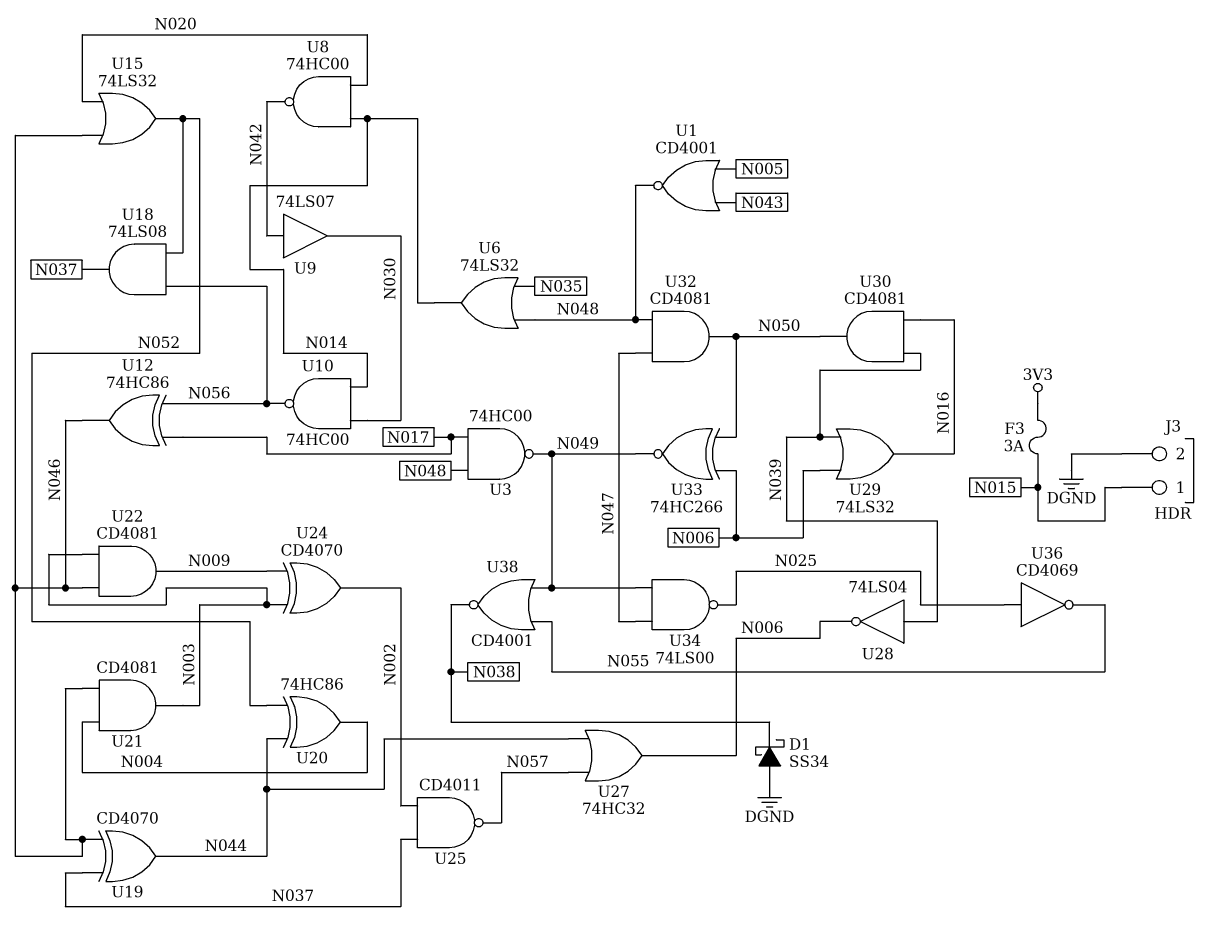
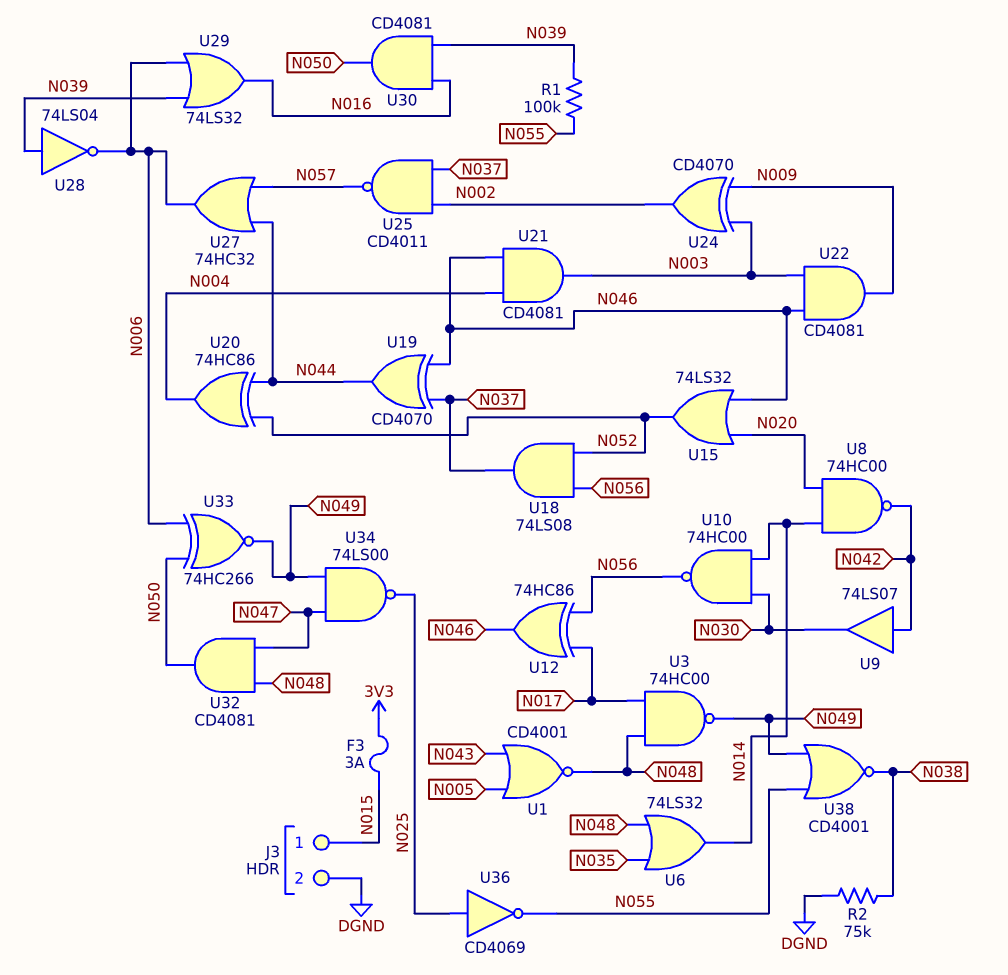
D1: schottky SS34 (A DGND, K N038) -> none
R1: none -> 100k (N039, N055)
R2: none -> 75k (DGND, N038)

